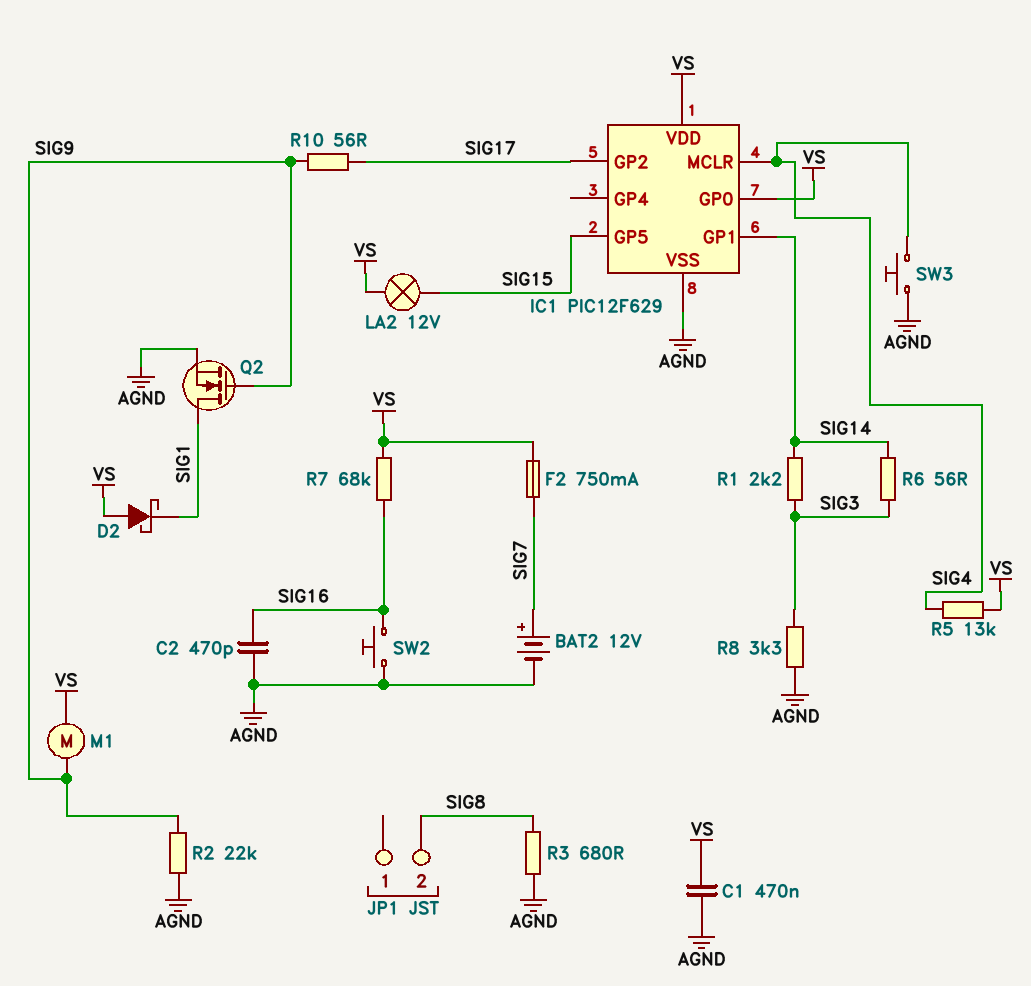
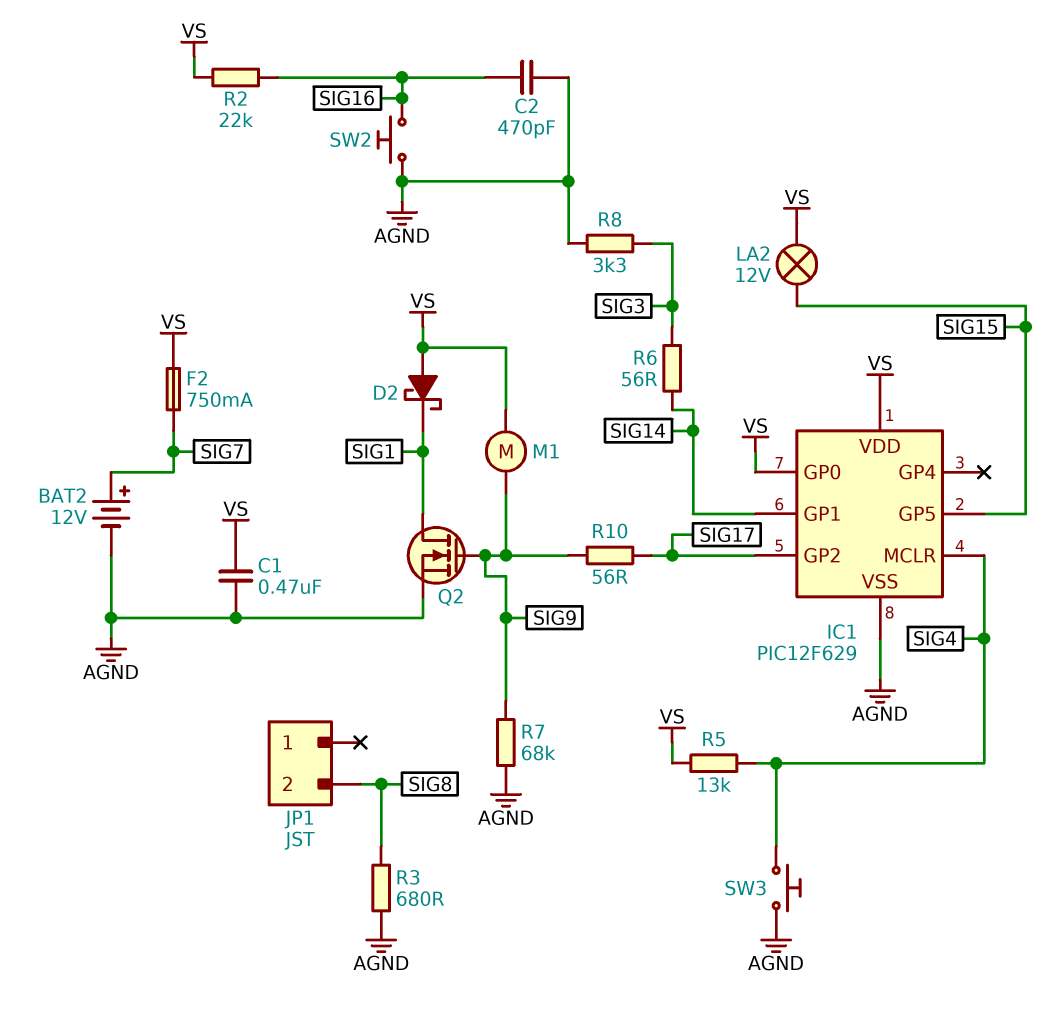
R1: 2.2k (SIG3, SIG14) -> none
R2: 22k (AGND, SIG9) -> 22k (SIG16, VS)
R7: 68k (SIG16, VS) -> 68k (AGND, SIG9)

